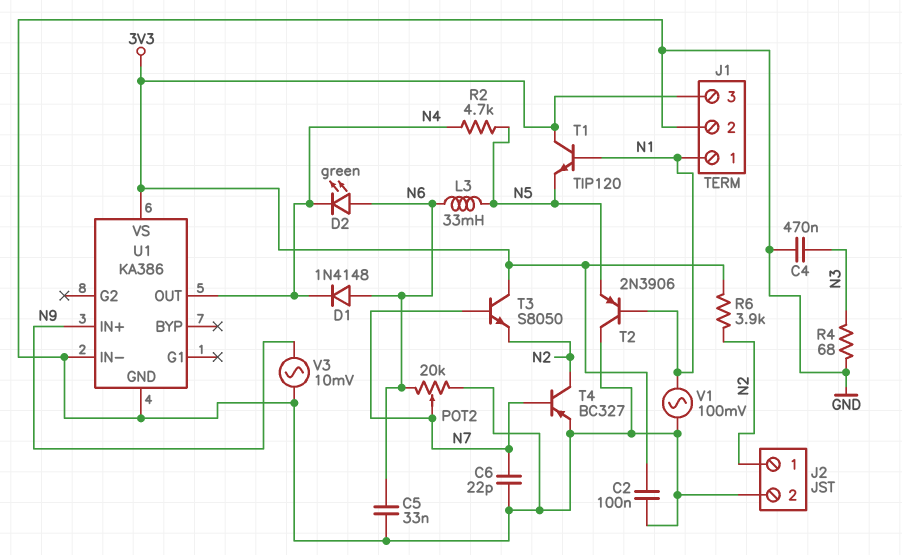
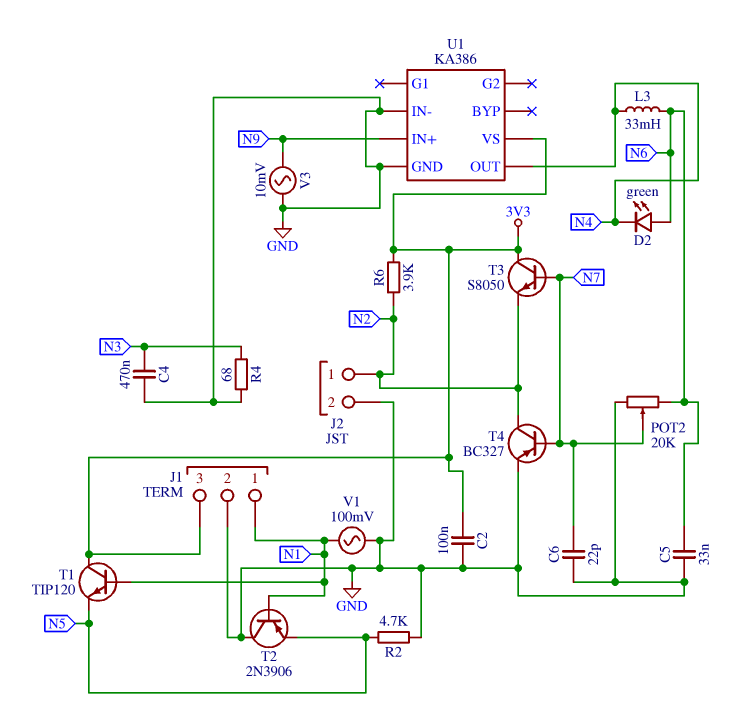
D1: diode 1N4148 (A N6, K N4) -> none
L3: 33mH (N5, N6) -> 33mH (N4, N6)
R2: 4.7k (N4, N5) -> 4.7k (GND, N5)

